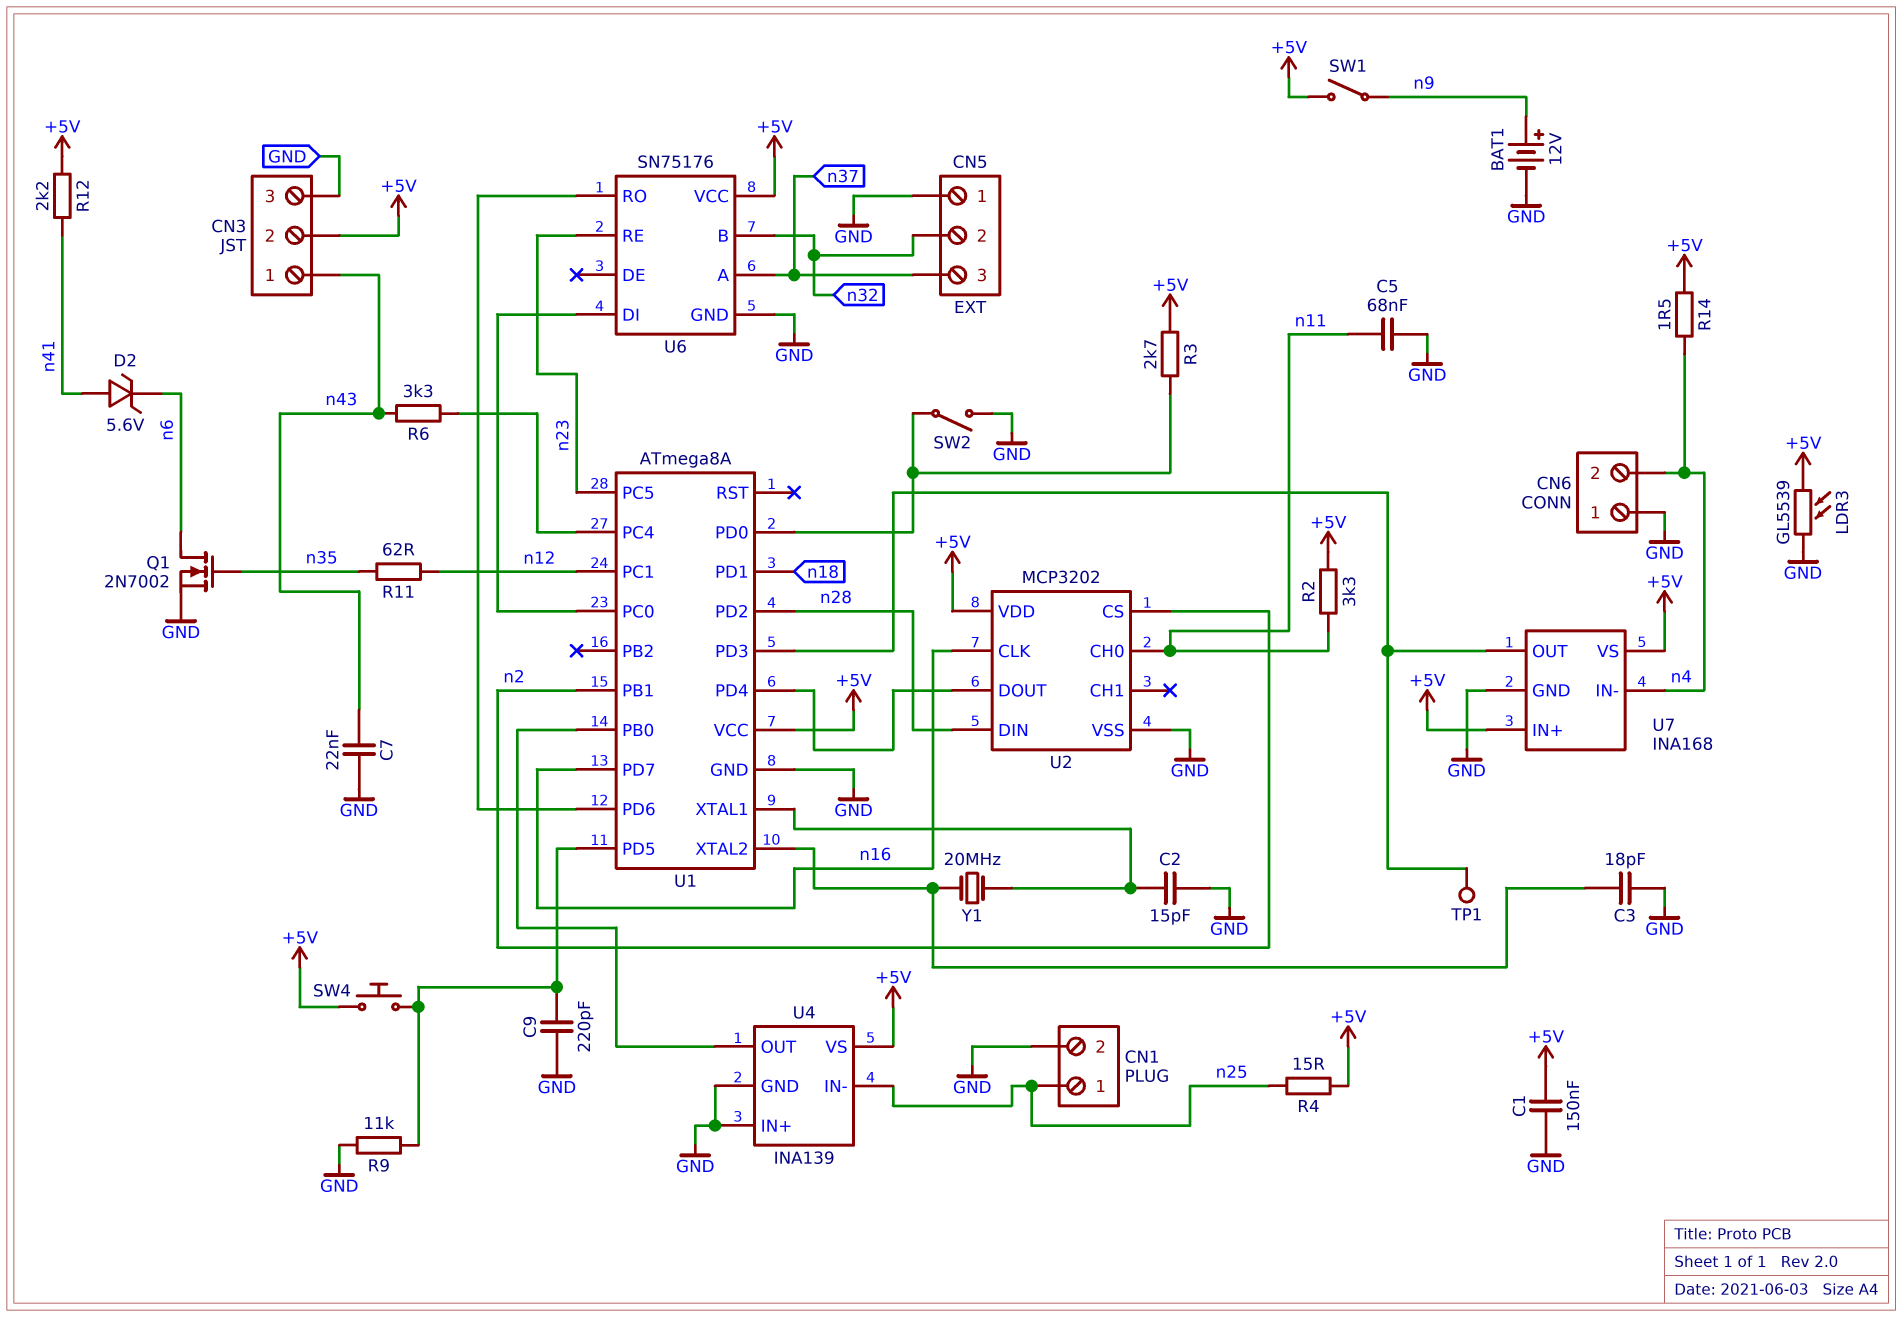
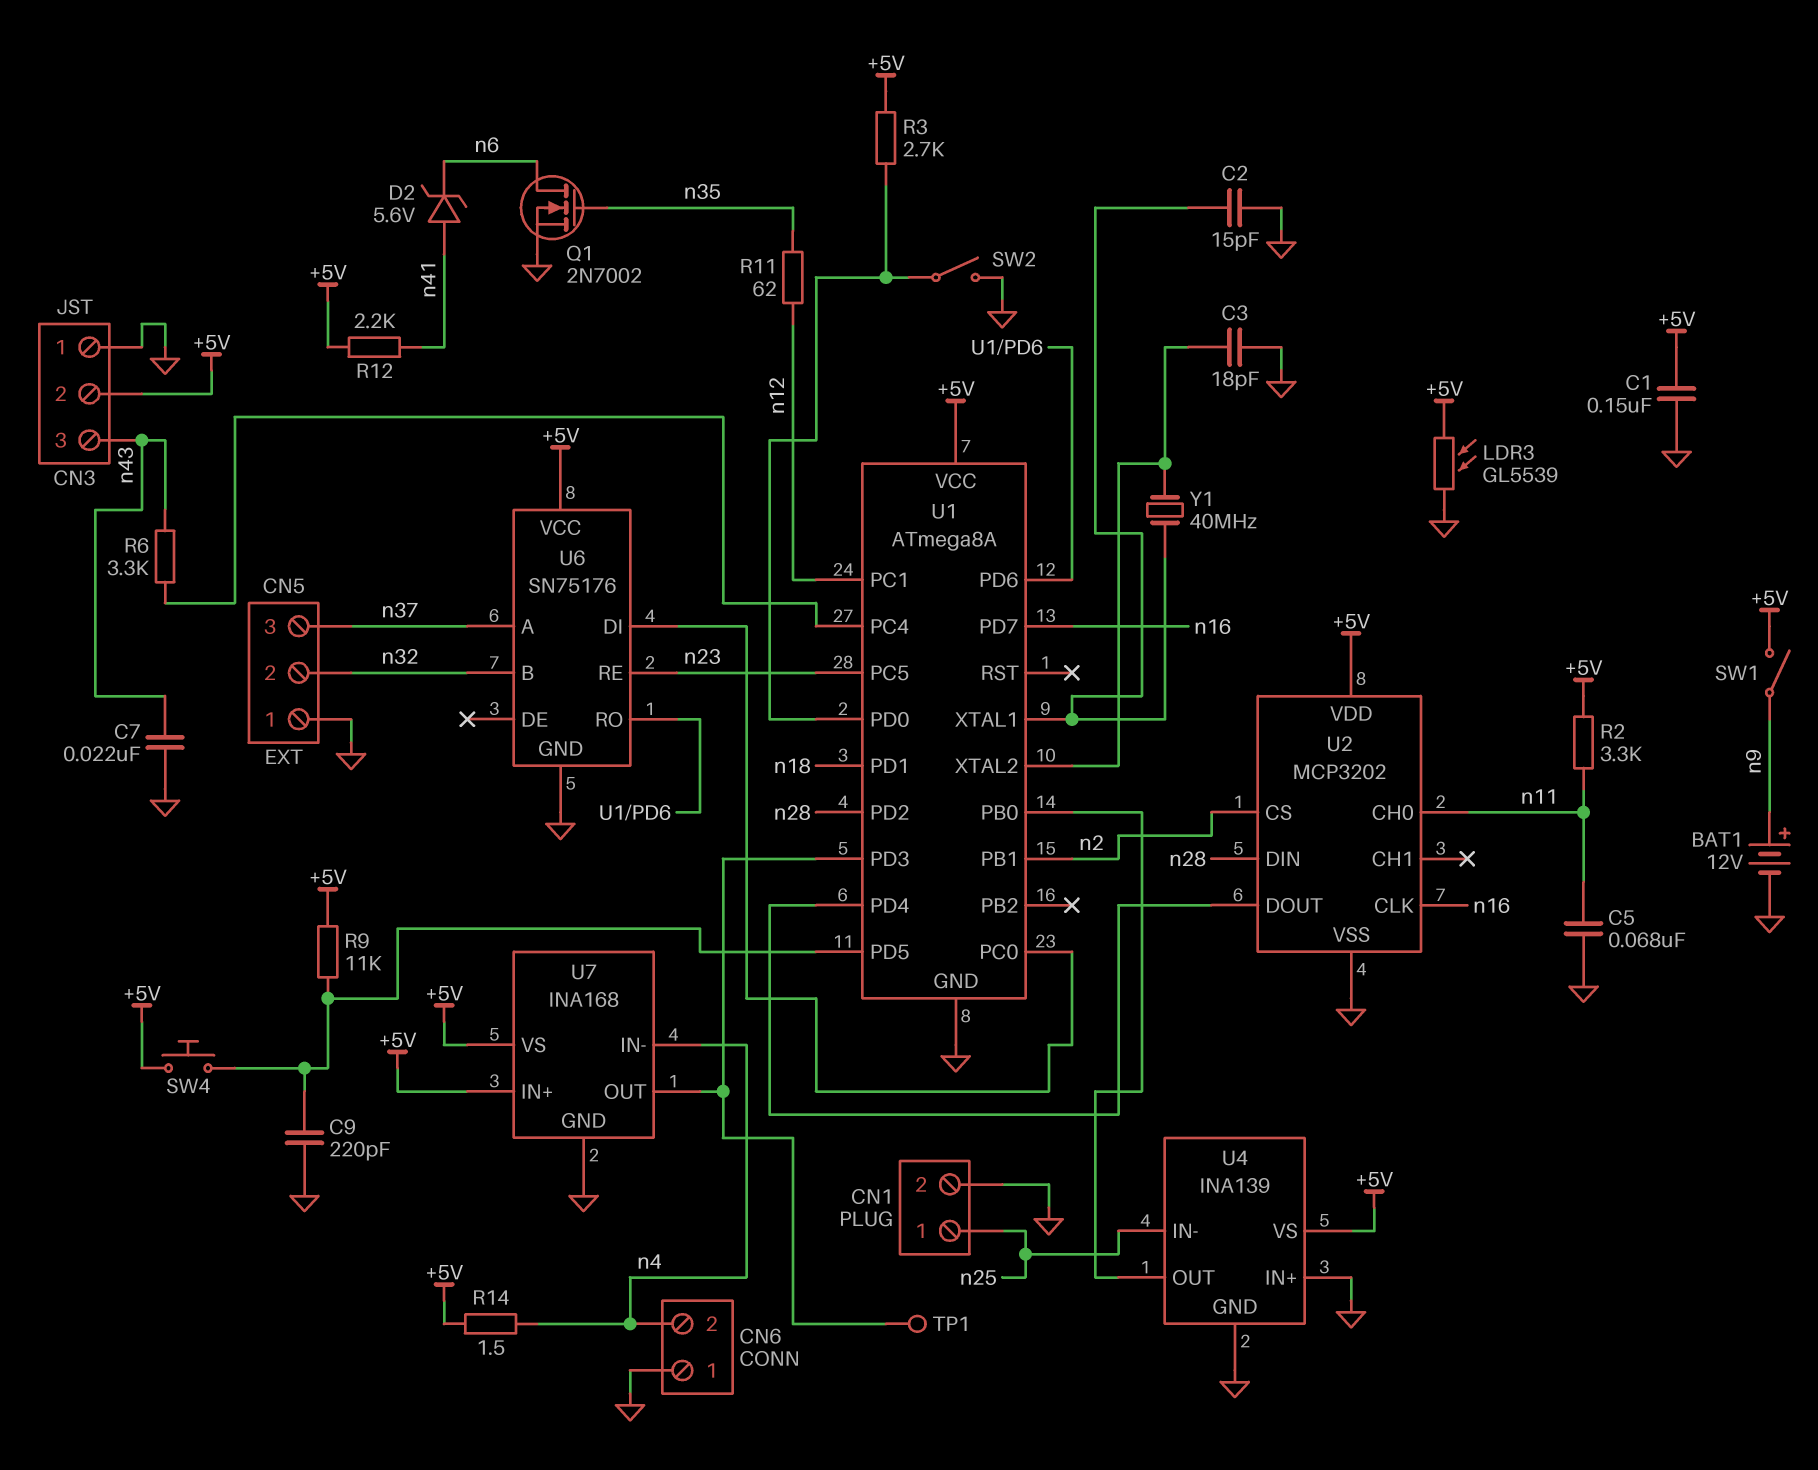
CN3 pin 1: n43 -> GND
CN3 pin 3: GND -> n43
R4: 15 (+5V, n25) -> none
R9: 11k (GND, U1/PD5) -> 11k (+5V, U1/PD5)
Y1: 20MHz (U1/XTAL1, U1/XTAL2) -> 40MHz (U1/XTAL1, U1/XTAL2)

